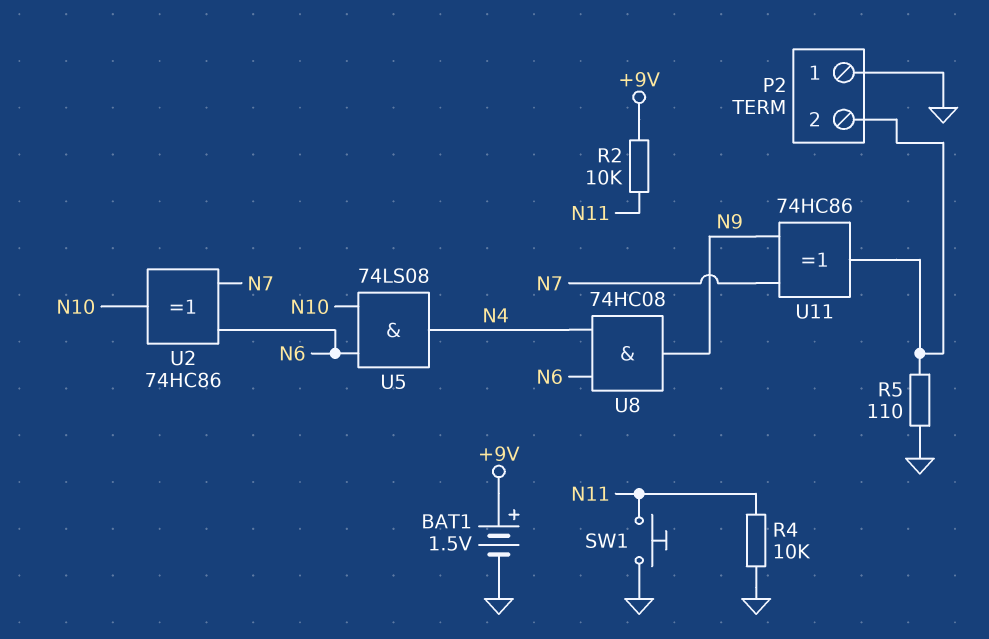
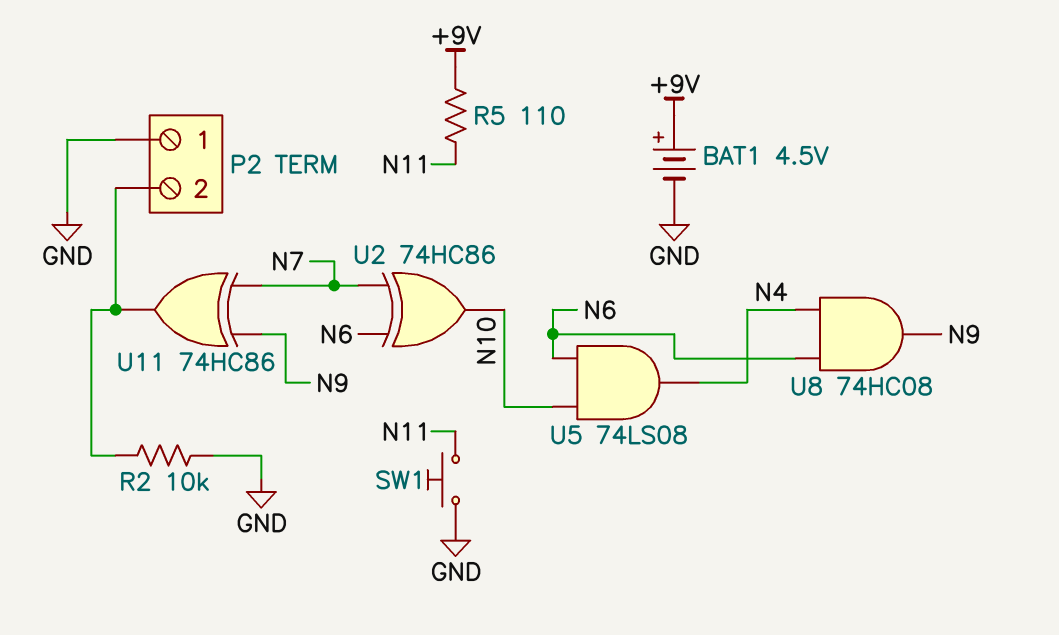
BAT1: 1.5V (plus +9V, minus GND) -> 4.5V (plus +9V, minus GND)
R2: 10k (+9V, N11) -> 10k (GND, P2/2)
R4: 10k (GND, N11) -> none
R5: 110 (GND, P2/2) -> 110 (+9V, N11)

